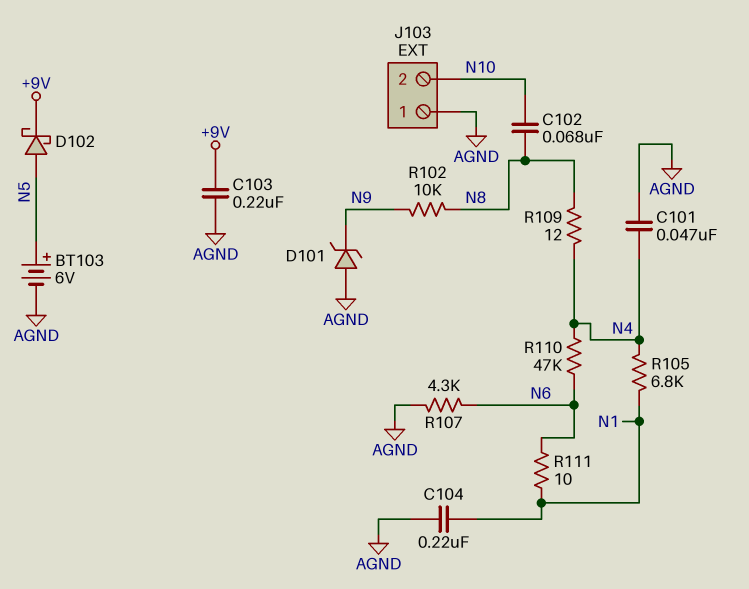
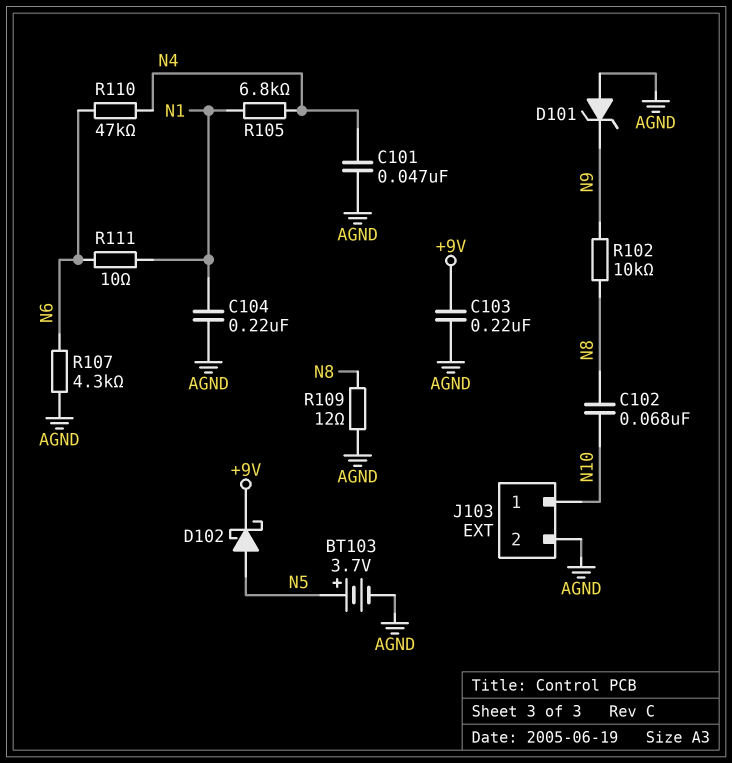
BT103: 6V (plus N5, minus AGND) -> 3.7V (plus N5, minus AGND)
J103 pin 1: AGND -> N10
J103 pin 2: N10 -> AGND
R109: 12 (N4, N8) -> 12 (AGND, N8)

